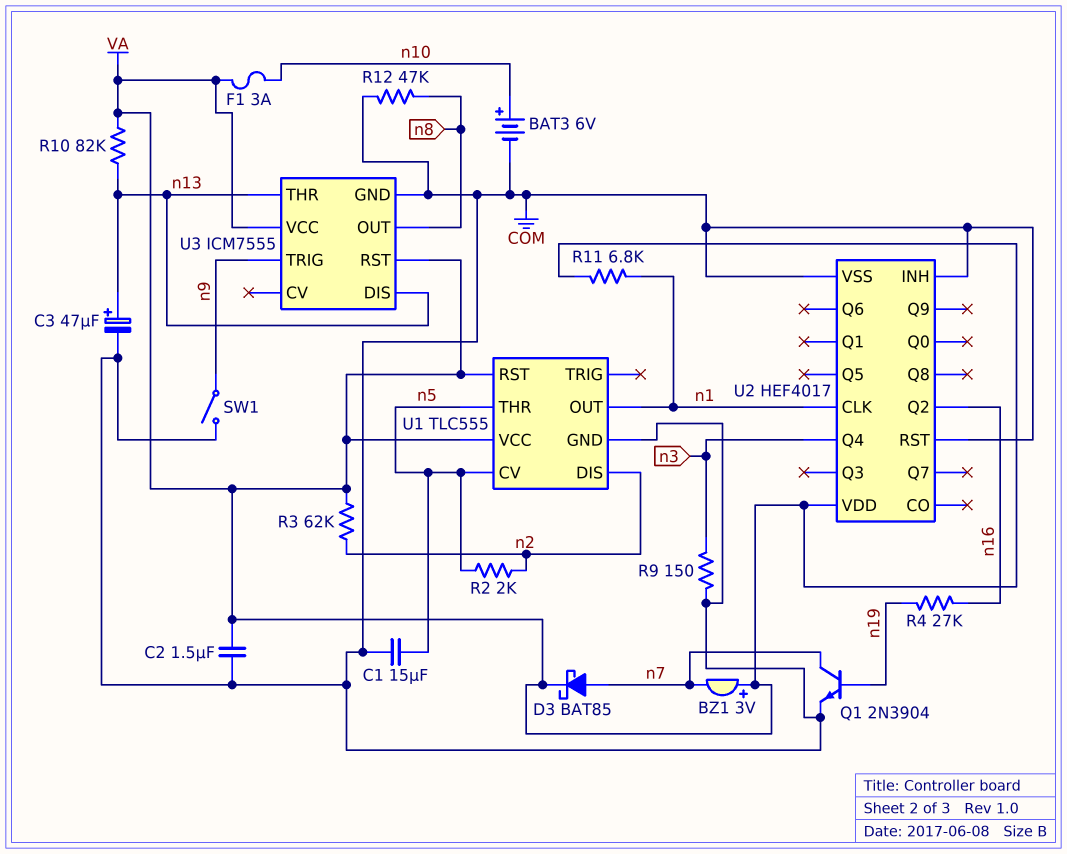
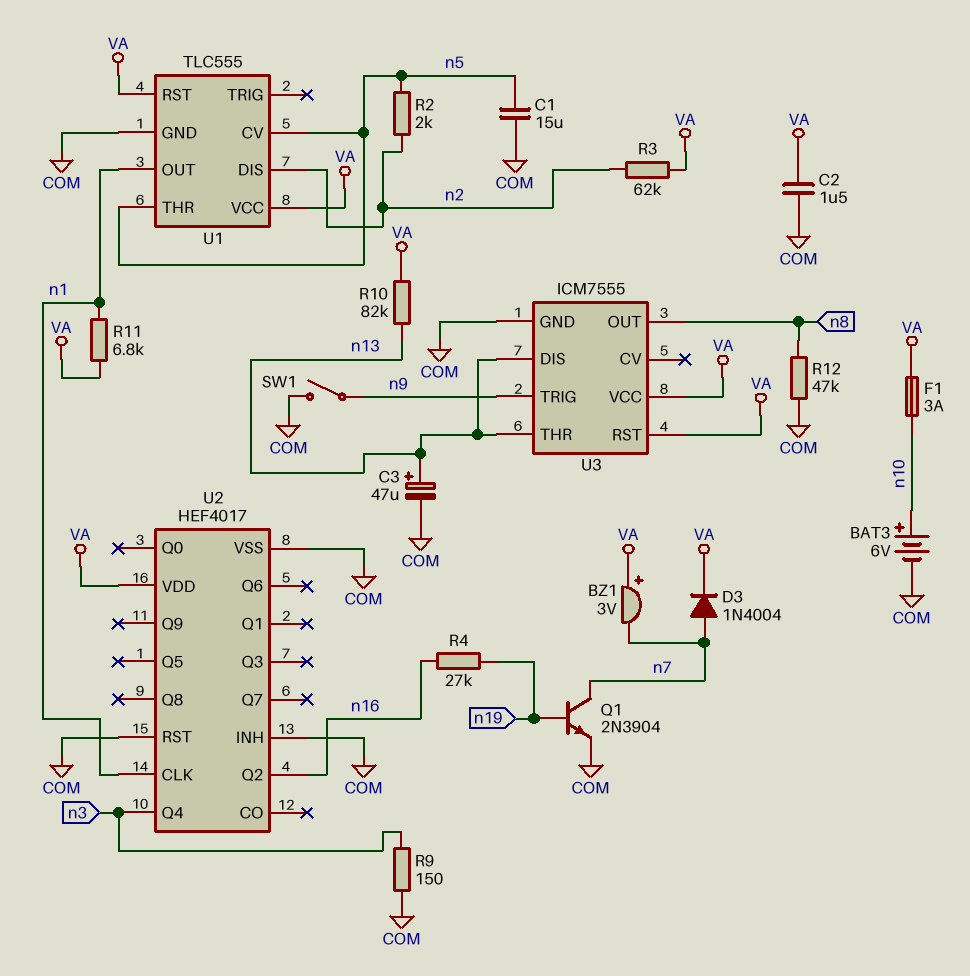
D3: schottky BAT85 (A n7, K VA) -> diode 1N4004 (A n7, K VA)

